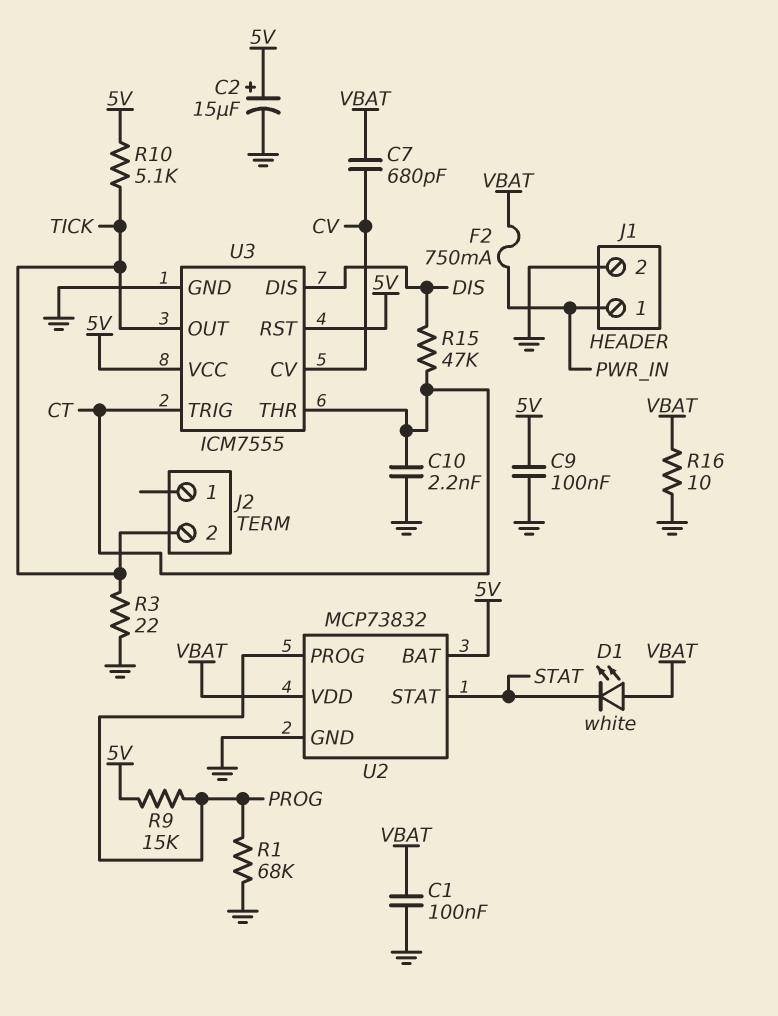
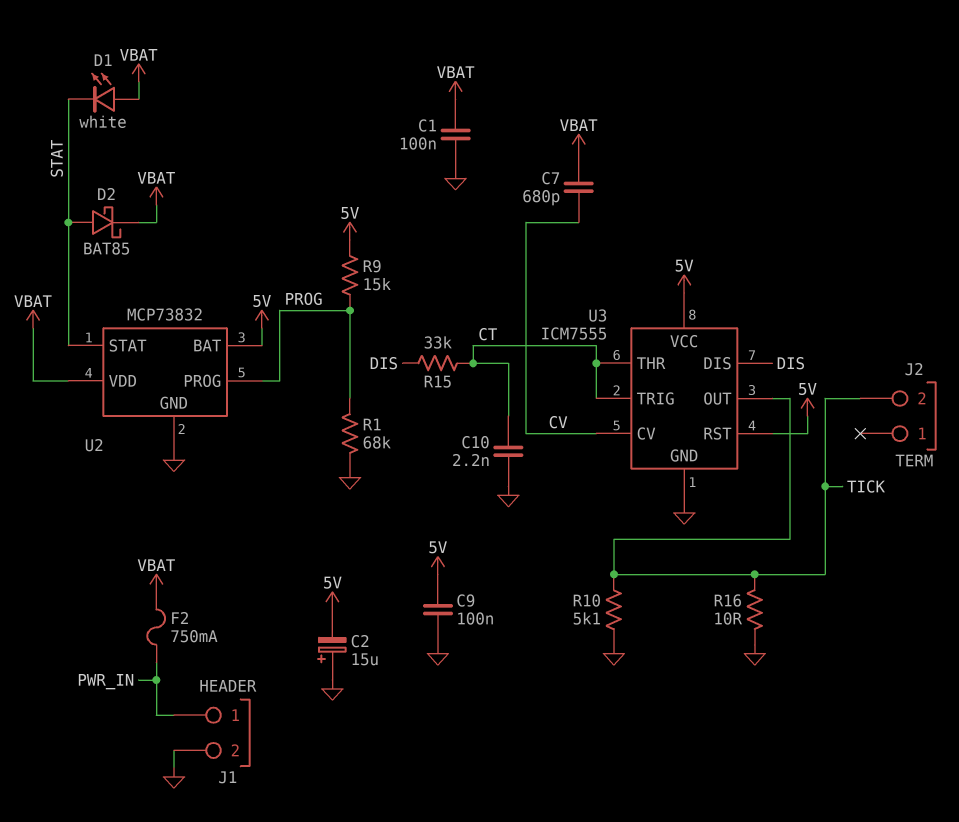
C2: 15uF (plus 5V, minus GND) -> 15uF (plus GND, minus 5V)
D2: none -> schottky BAT85 (A STAT, K VBAT)
R3: 22 (GND, TICK) -> none
R10: 5.1k (5V, TICK) -> 5.1k (GND, TICK)
R15: 47k (CT, DIS) -> 33k (CT, DIS)
R16: 10 (GND, VBAT) -> 10 (GND, TICK)

